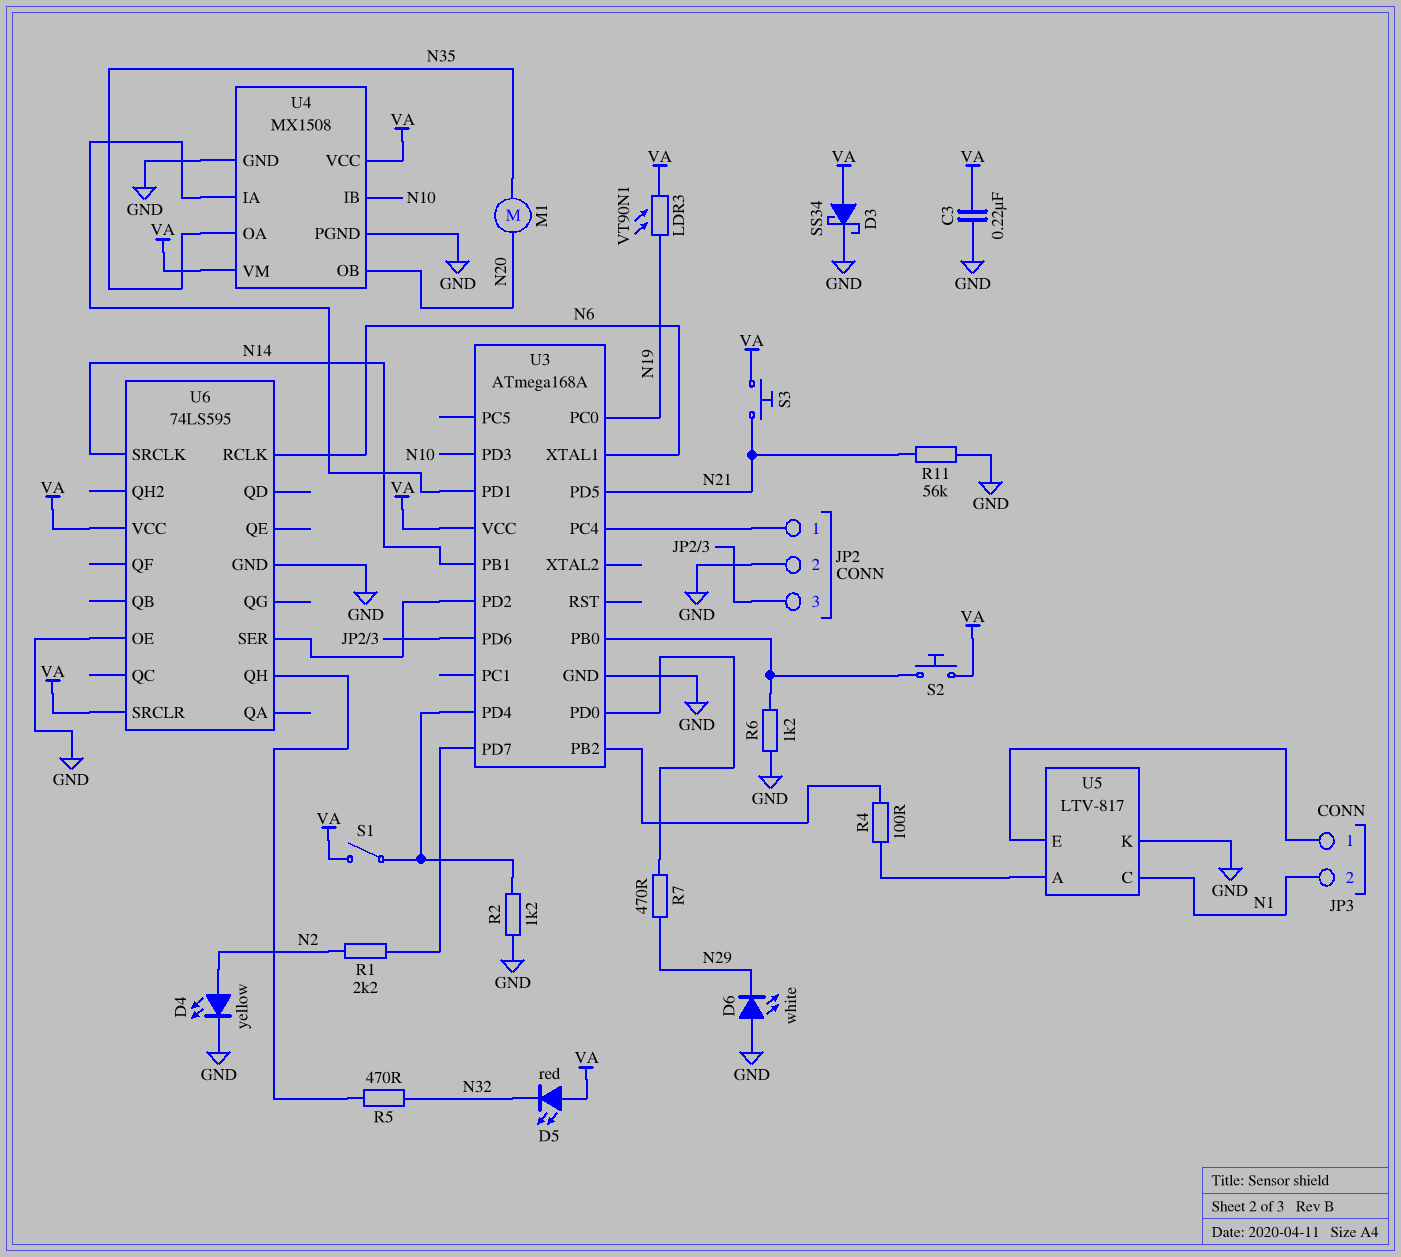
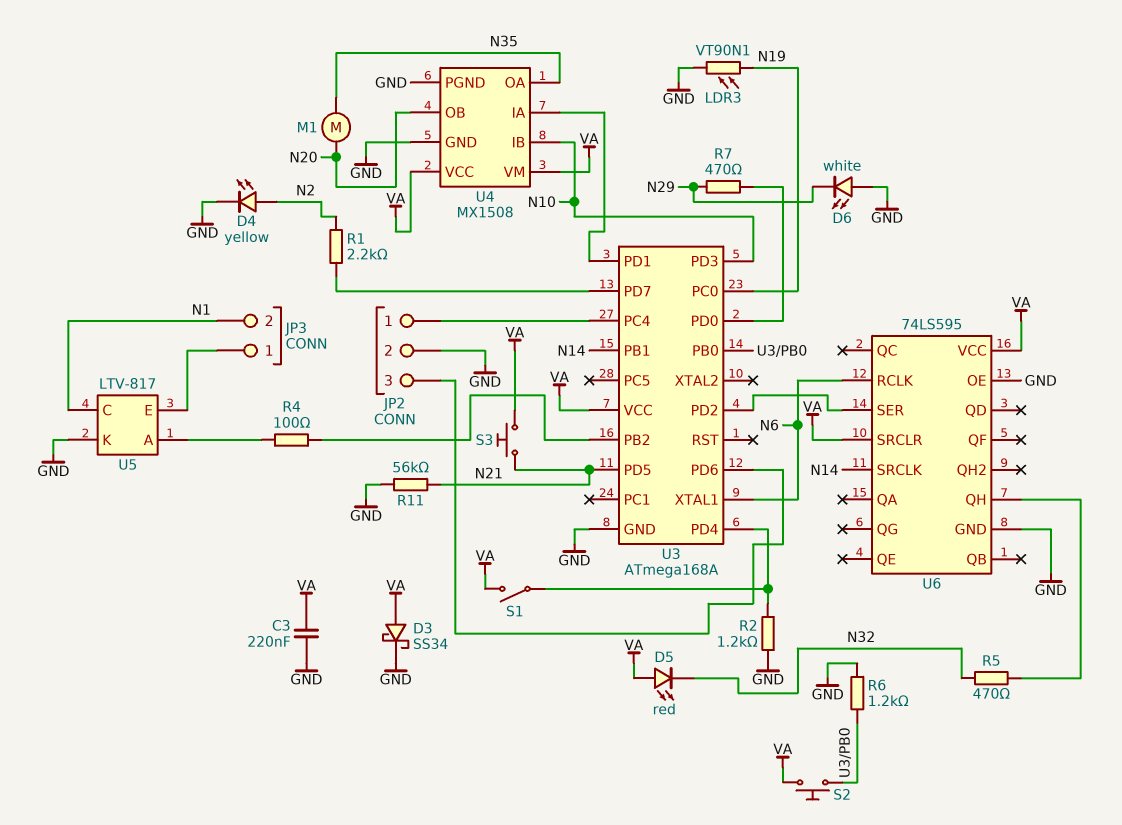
LDR3: VT90N1 (N19, VA) -> VT90N1 (GND, N19)

